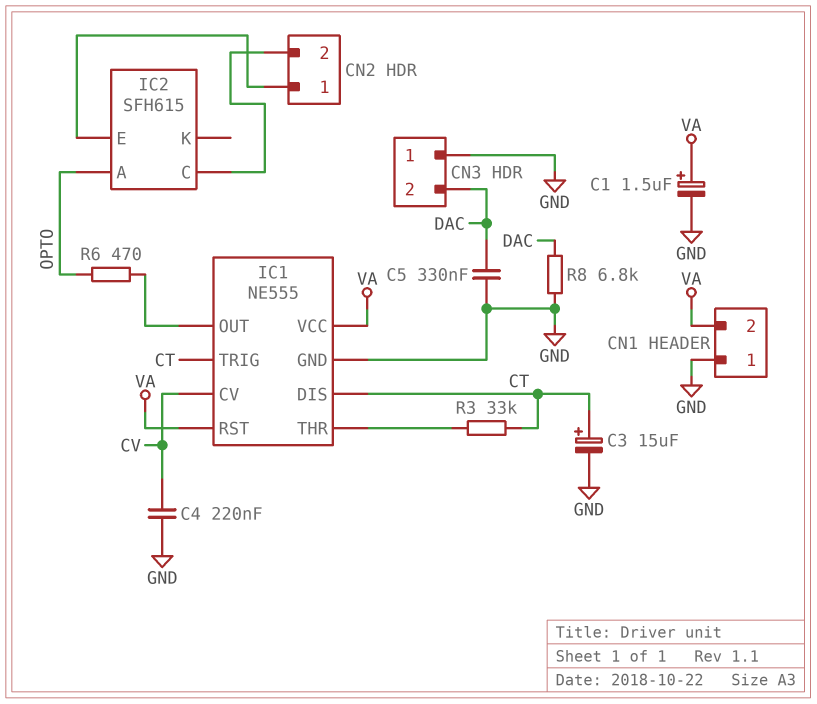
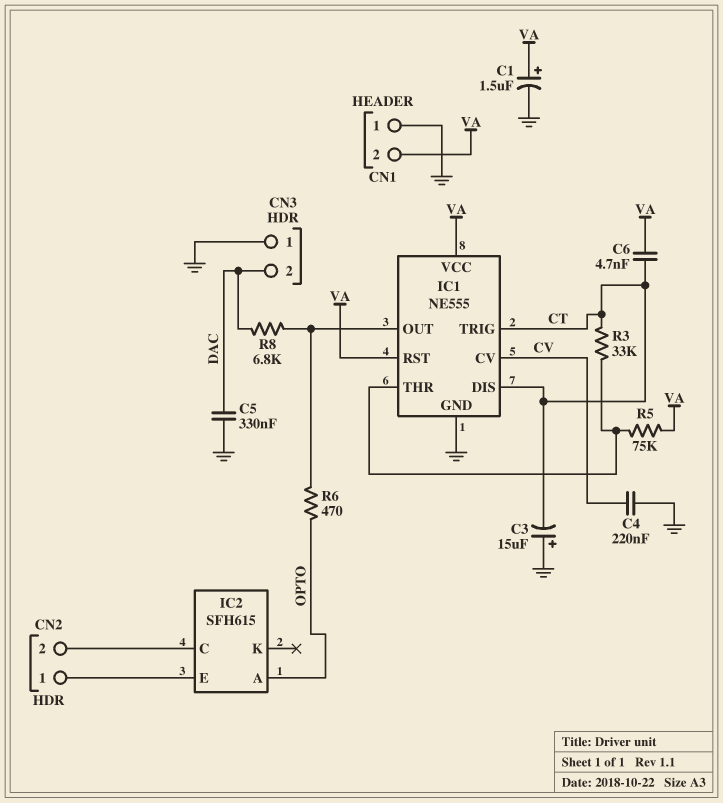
C3: 15uF (plus CT, minus GND) -> 15uF (plus GND, minus CT)
C6: none -> 4.7nF (CT, VA)
R5: none -> 75k (IC1/THR, VA)
R8: 6.8k (DAC, GND) -> 6.8k (DAC, IC1/OUT)

